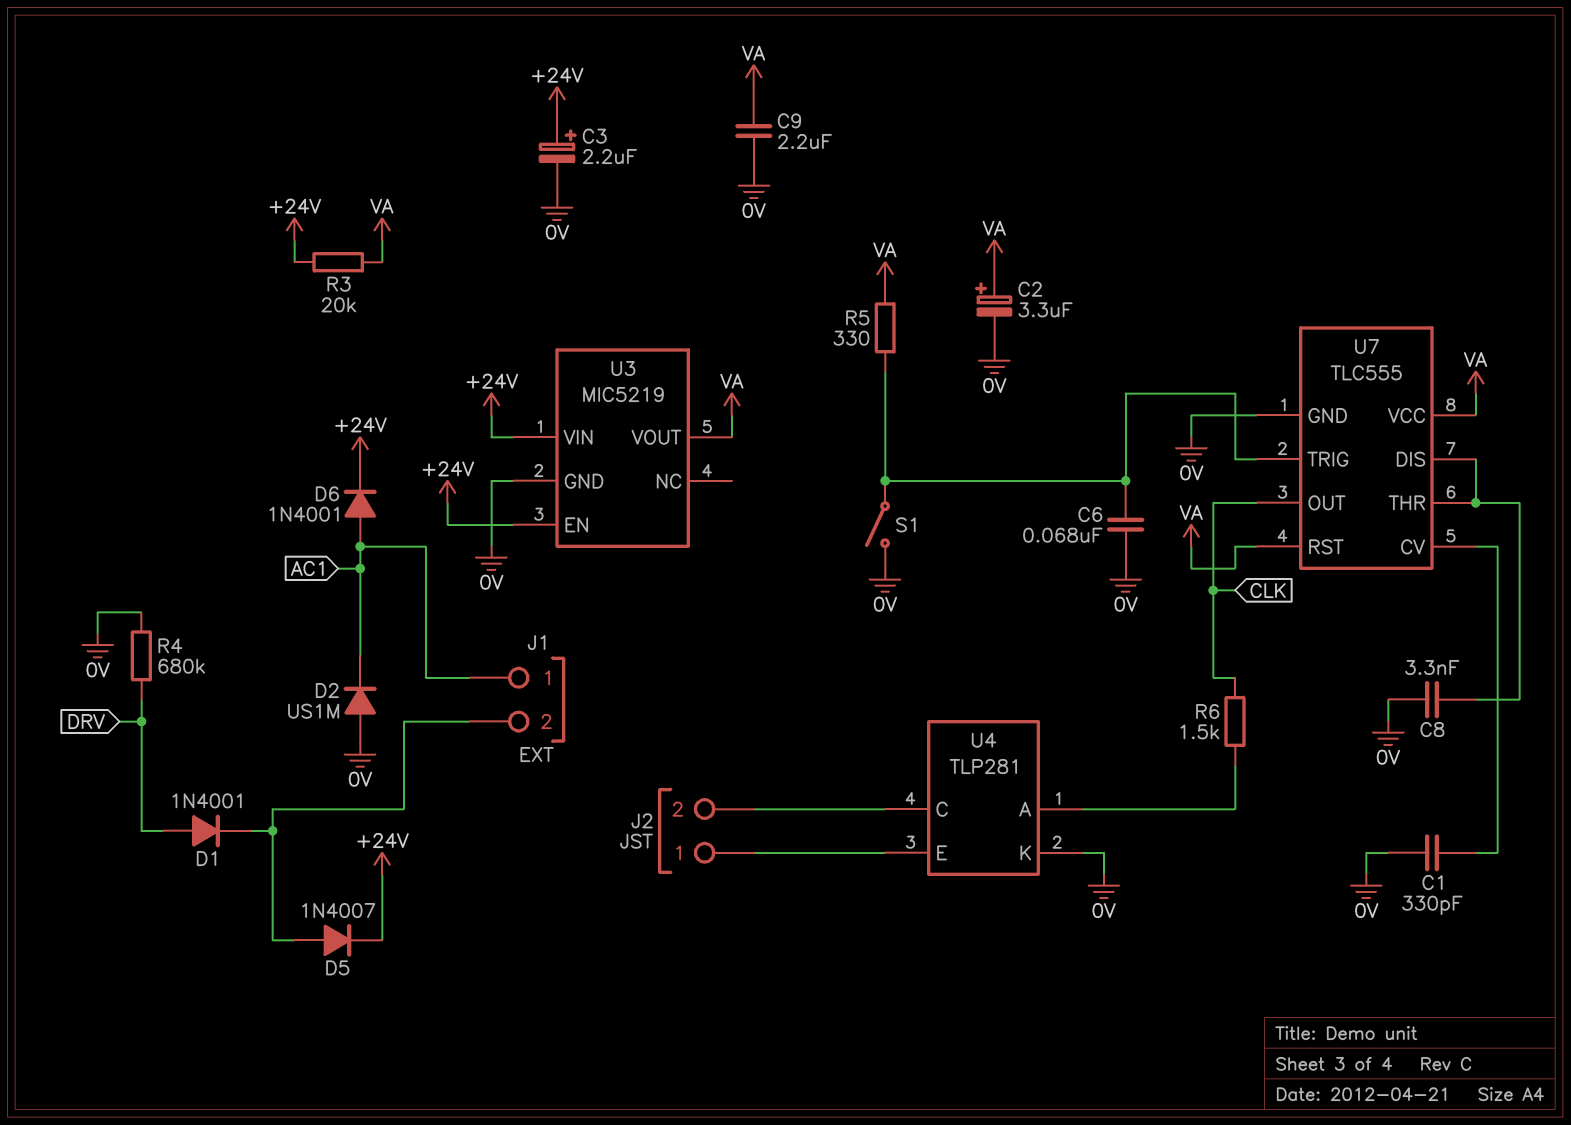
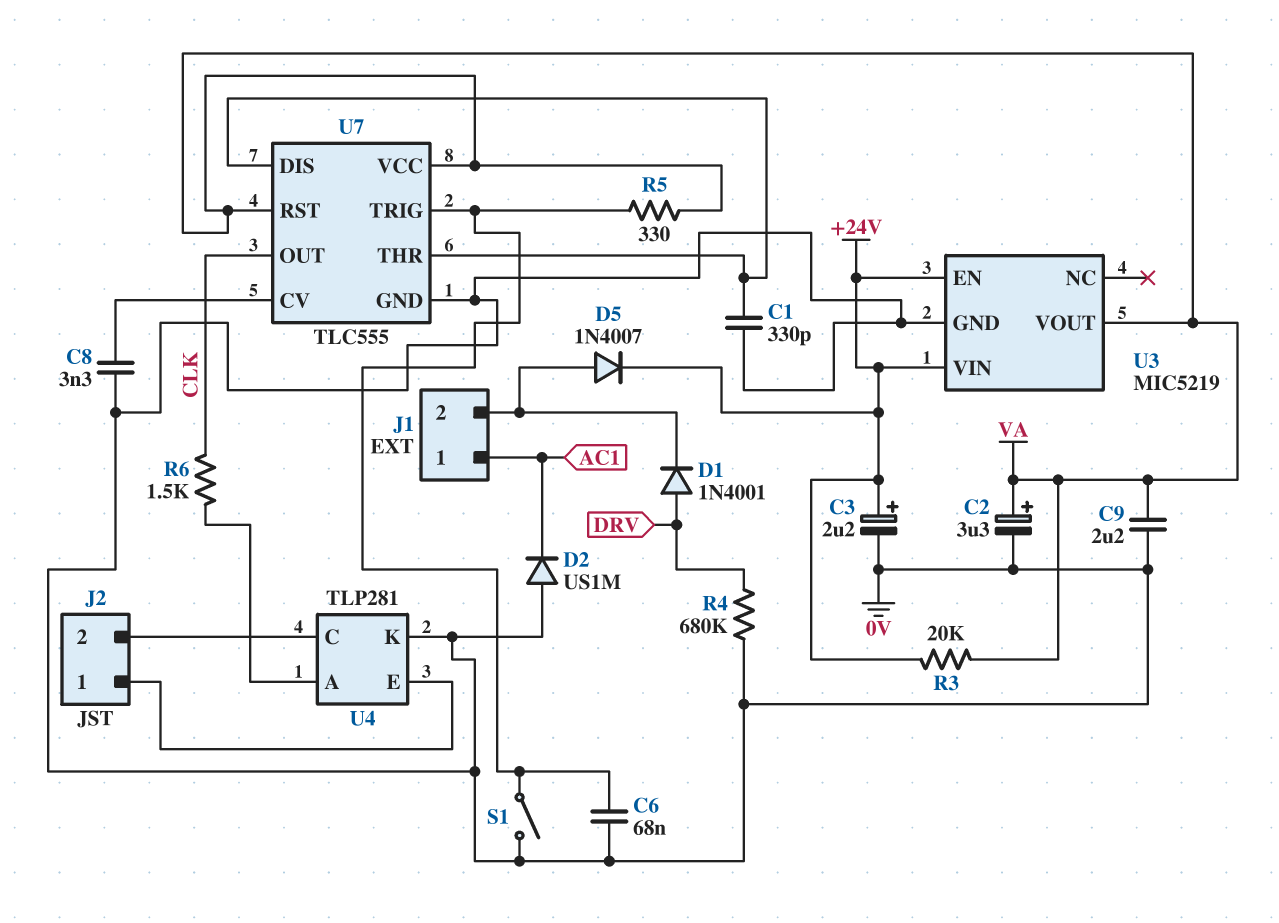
C1: 330pF (0V, U7/CV) -> 330pF (0V, U7/DIS)
C8: 3.3nF (0V, U7/DIS) -> 3.3nF (0V, U7/CV)
D6: diode 1N4001 (A AC1, K +24V) -> none

